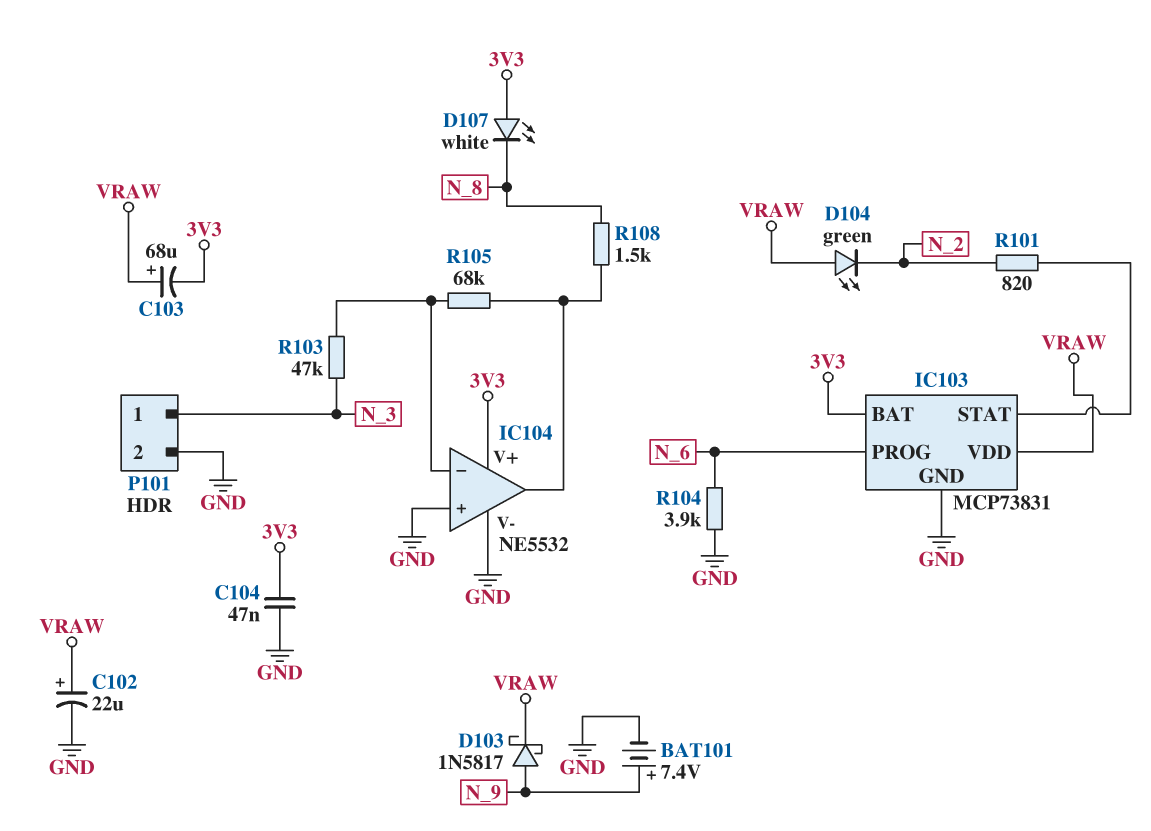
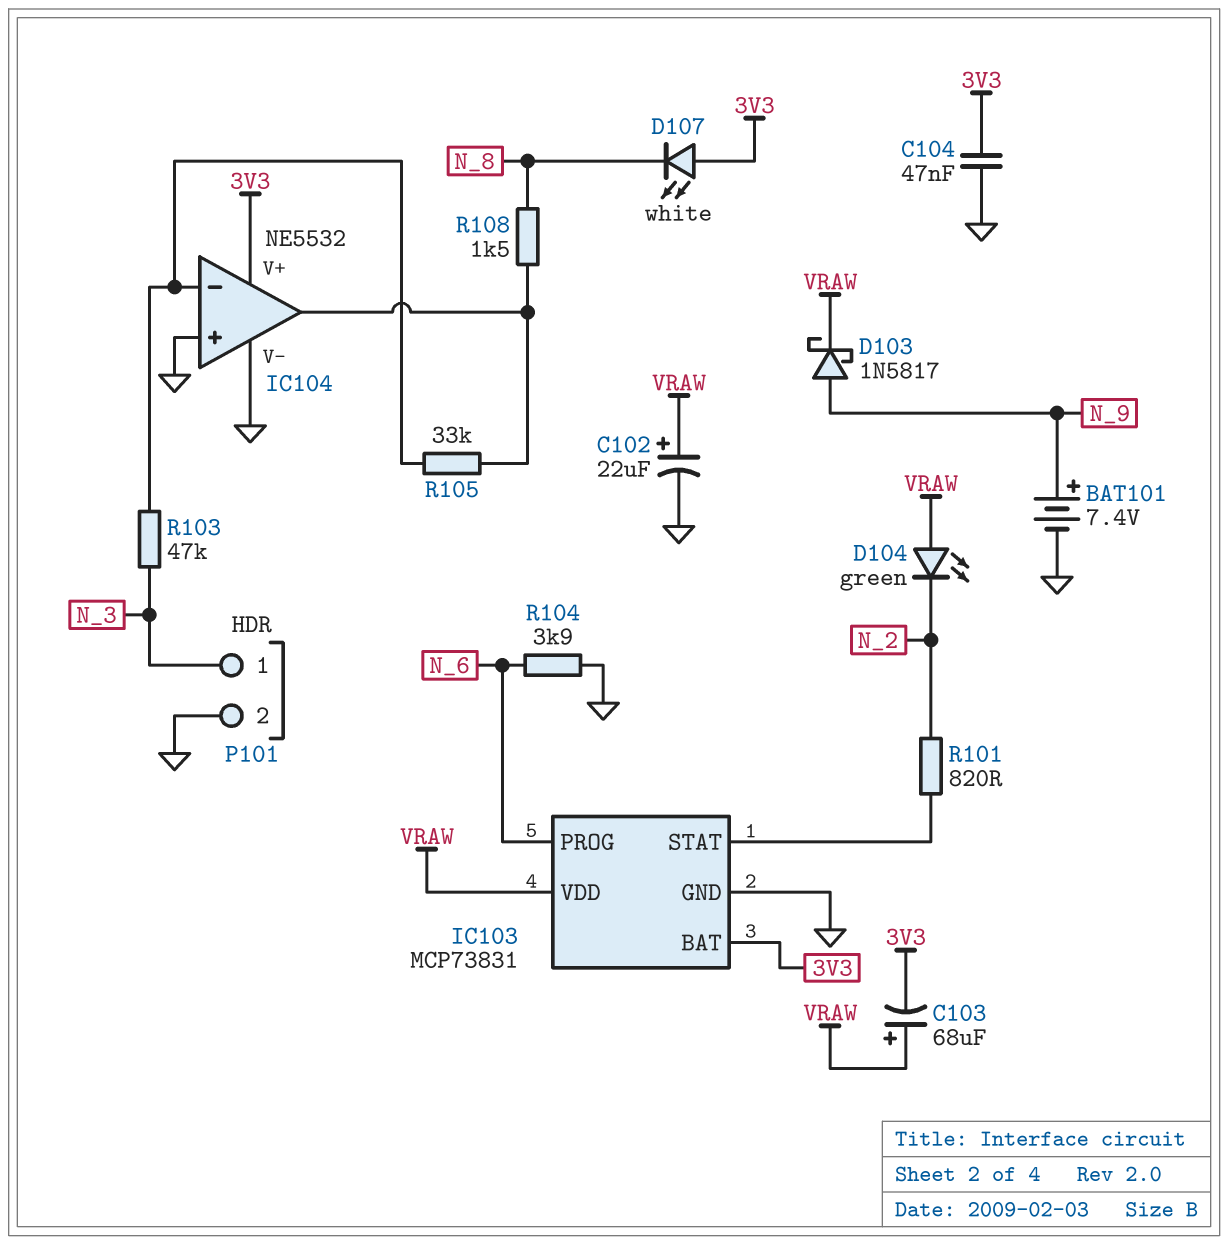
R105: 68k (IC104/in-, IC104/out) -> 33k (IC104/in-, IC104/out)

